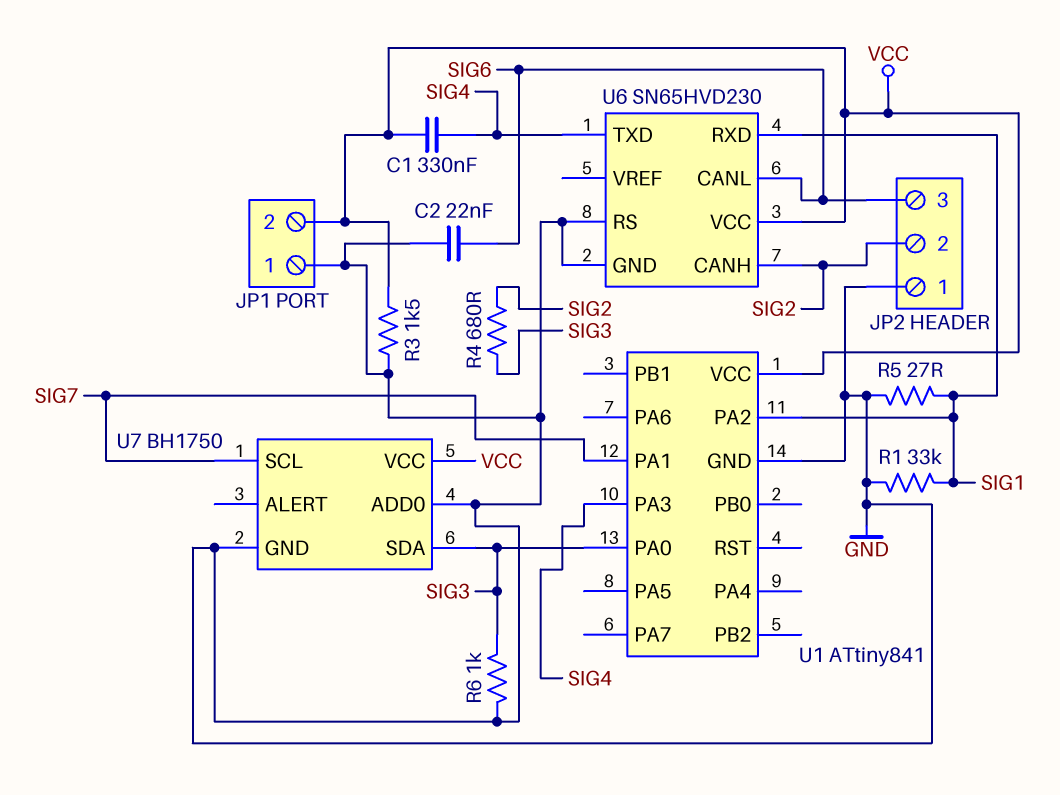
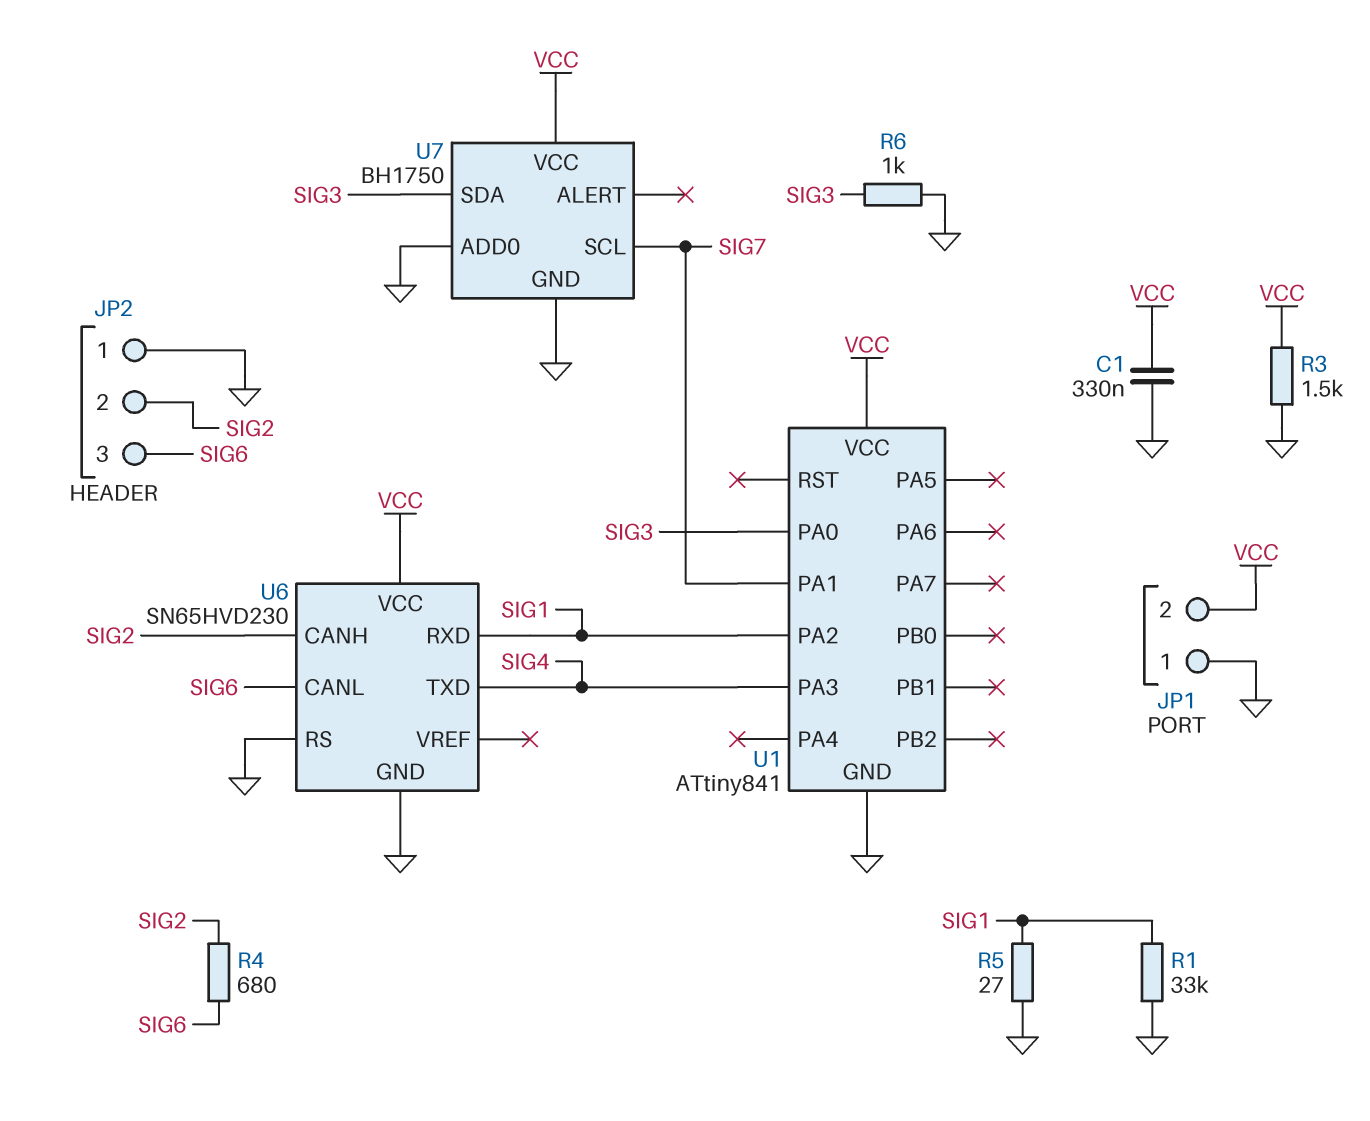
C1: 330nF (SIG4, VCC) -> 330nF (GND, VCC)
C2: 22nF (GND, SIG6) -> none
R4: 680 (SIG2, SIG3) -> 680 (SIG2, SIG6)

